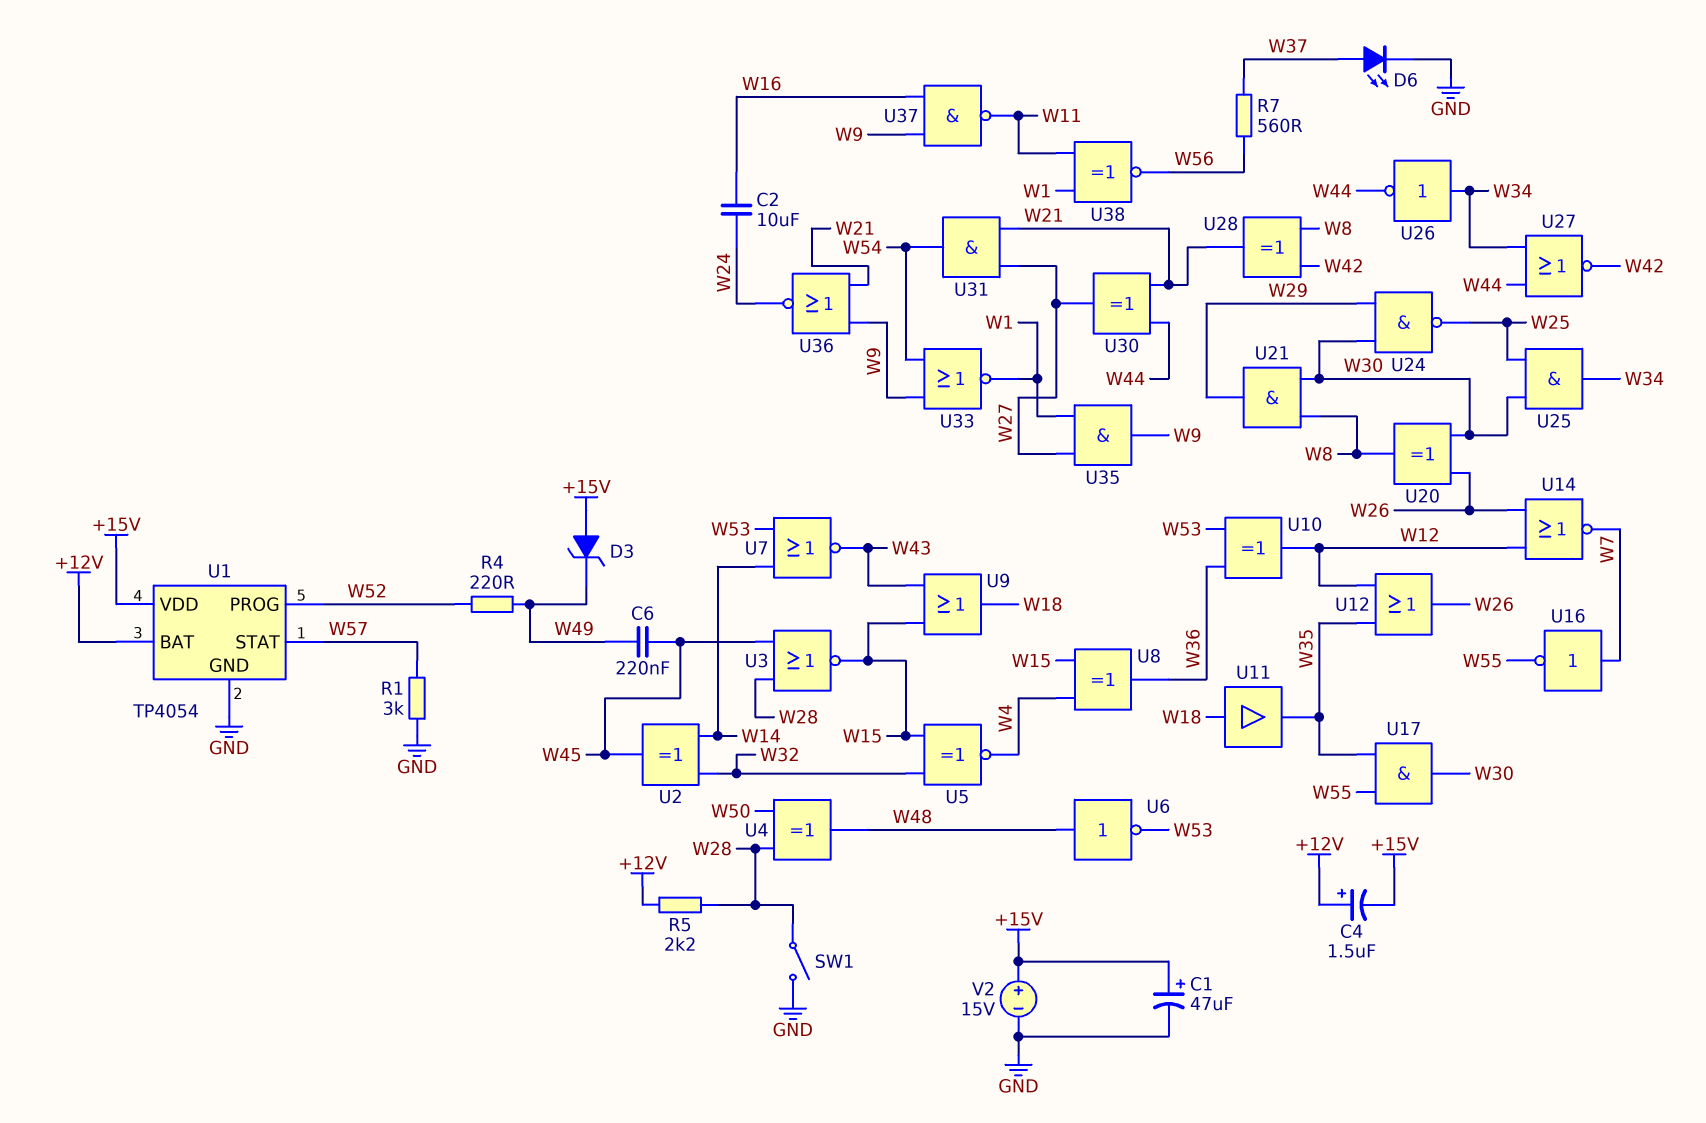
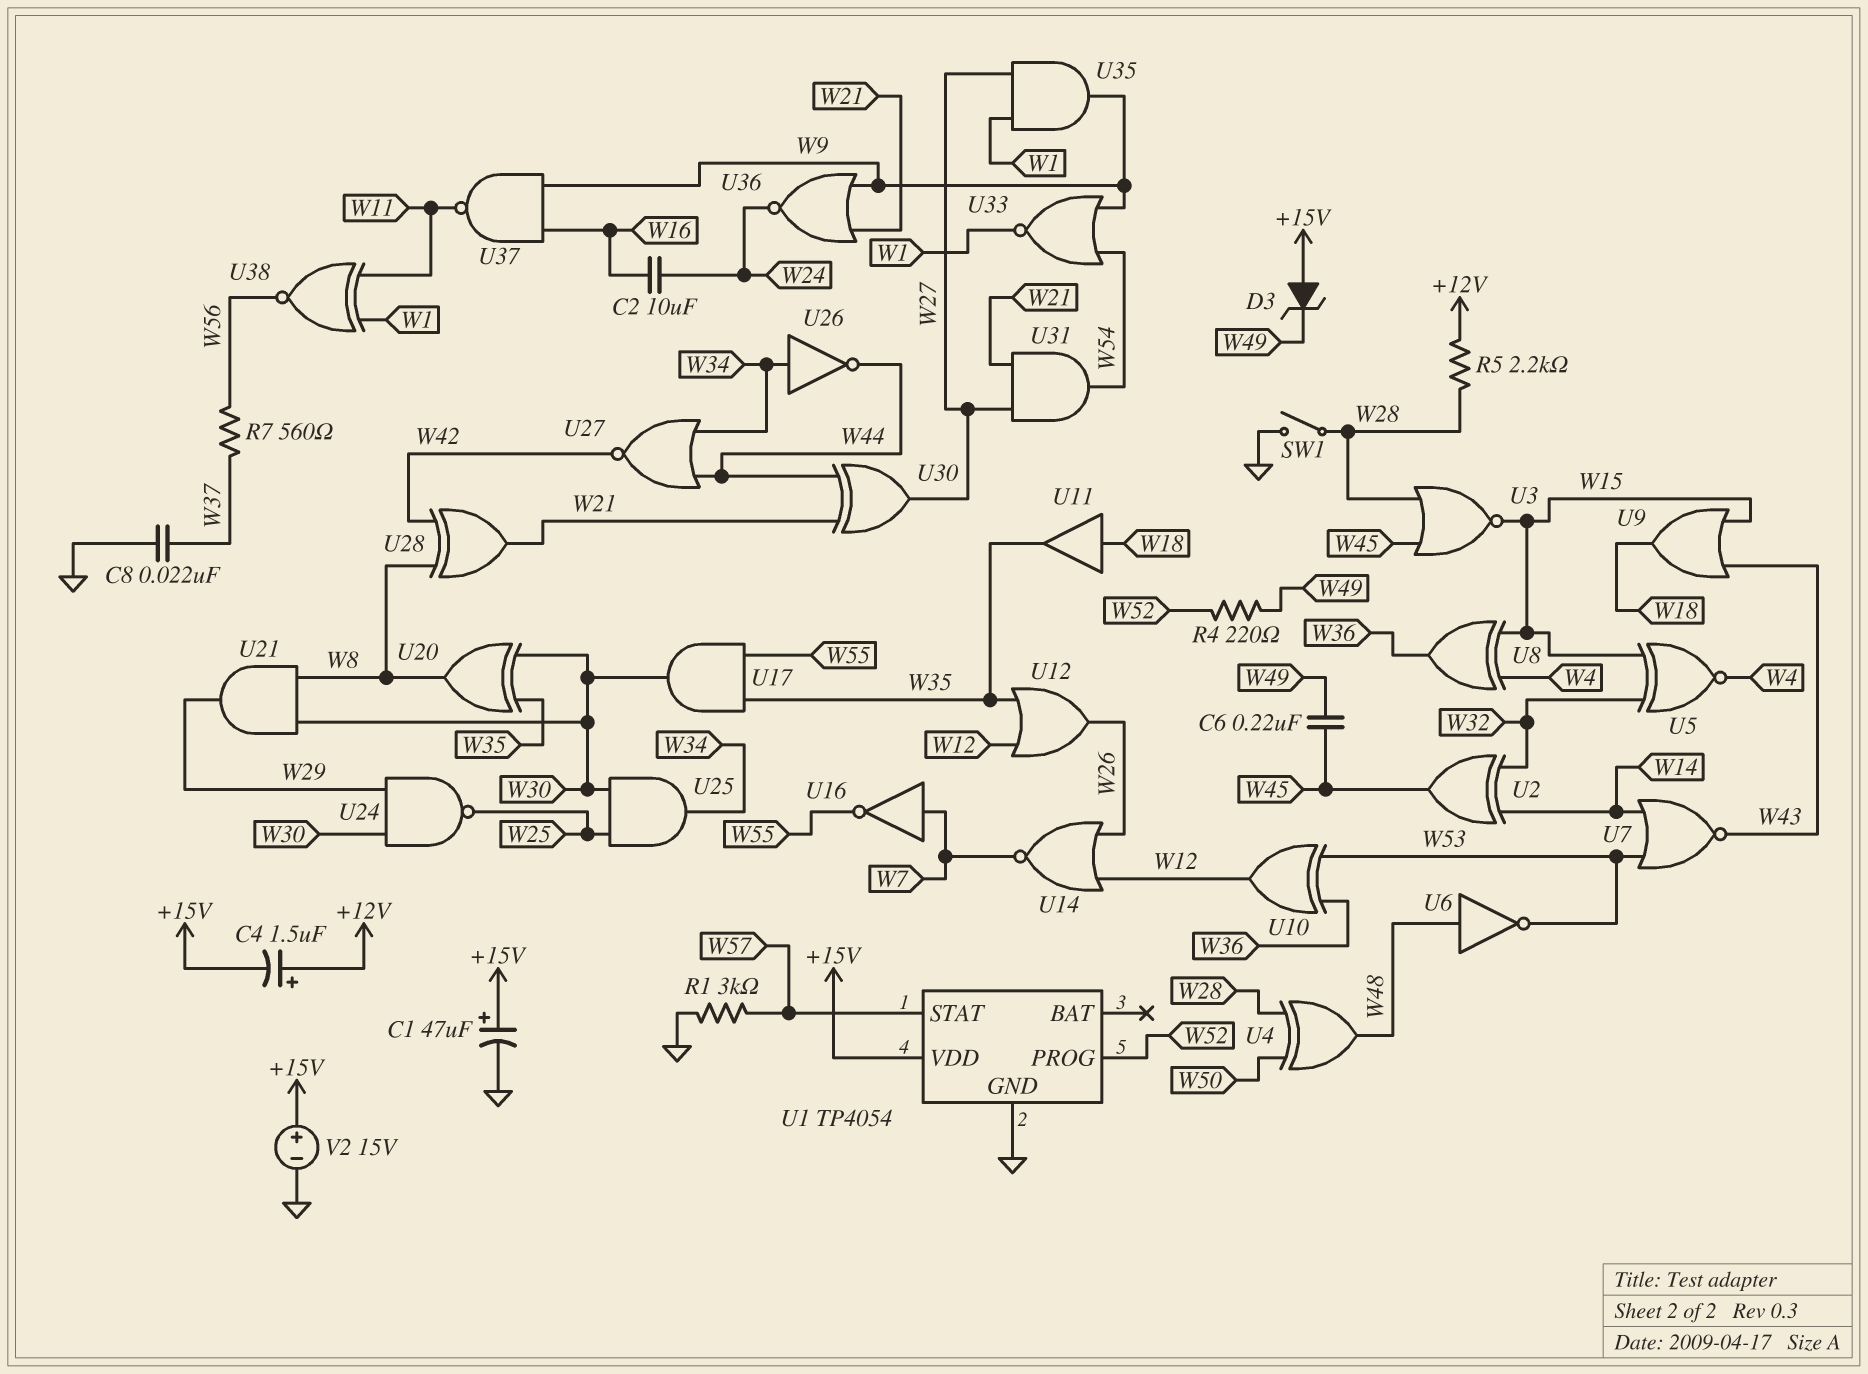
C8: none -> 22nF (GND, W37)
D6: LED (A W37, K GND) -> none
U1 pin BAT: +12V -> none
U20: XOR (in W26, in W30, out W8) -> XOR (in W30, in W35, out W8)

